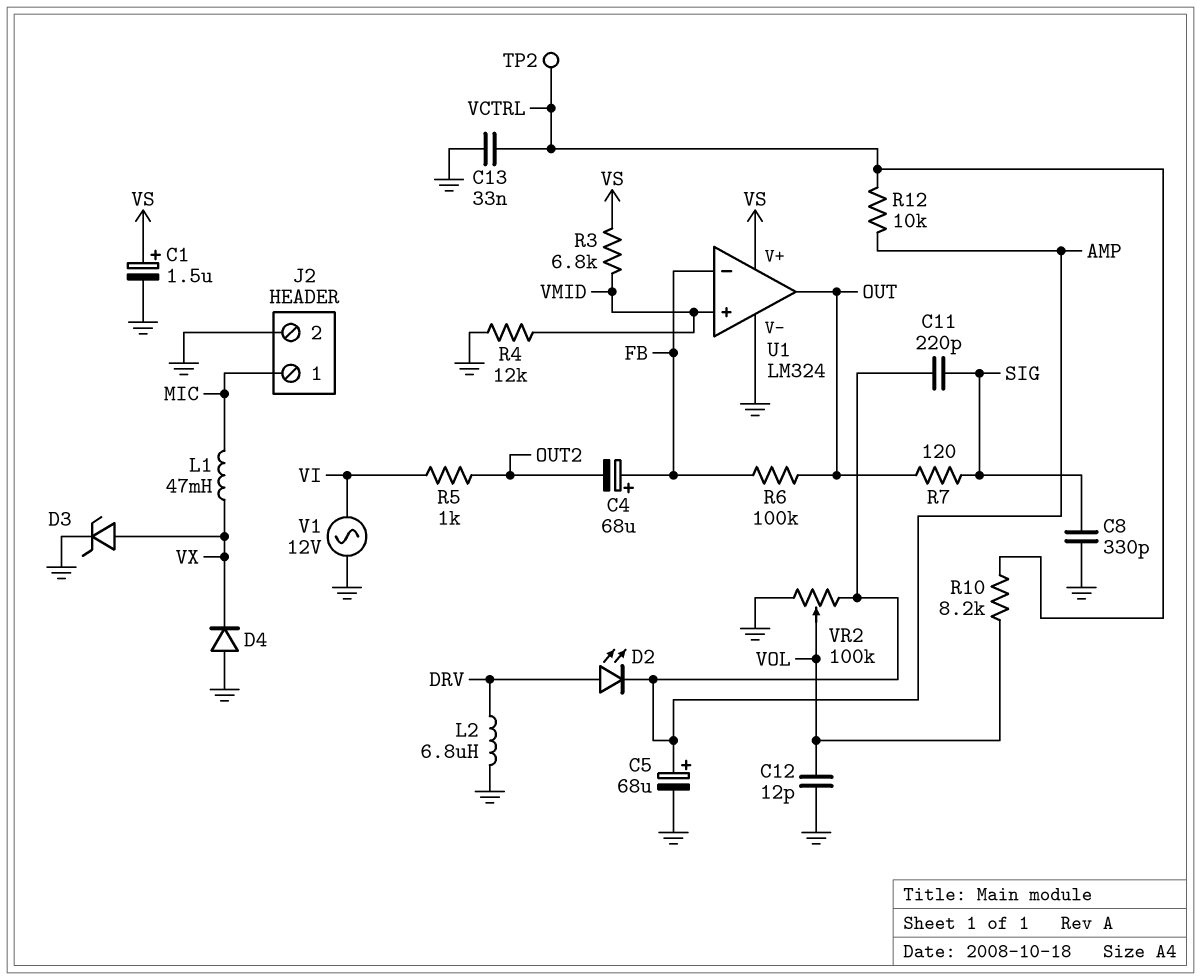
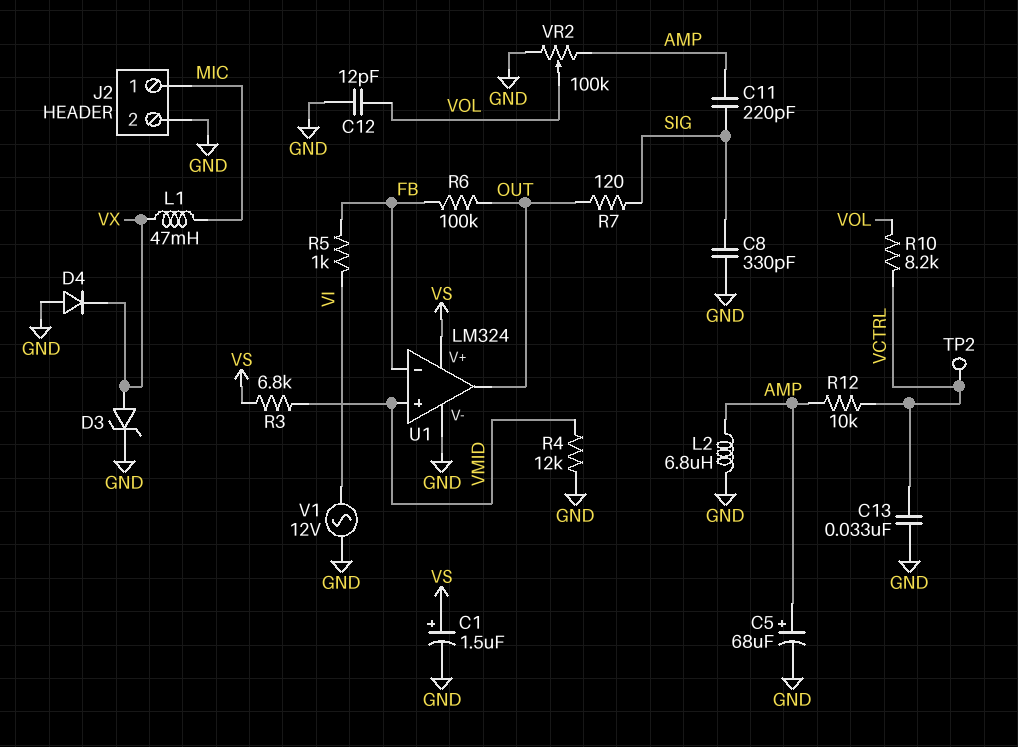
C4: 68uF (plus FB, minus OUT2) -> none
D2: LED (A DRV, K AMP) -> none
L2: 6.8uH (DRV, GND) -> 6.8uH (AMP, GND)
R5: 1k (OUT2, VI) -> 1k (FB, VI)

